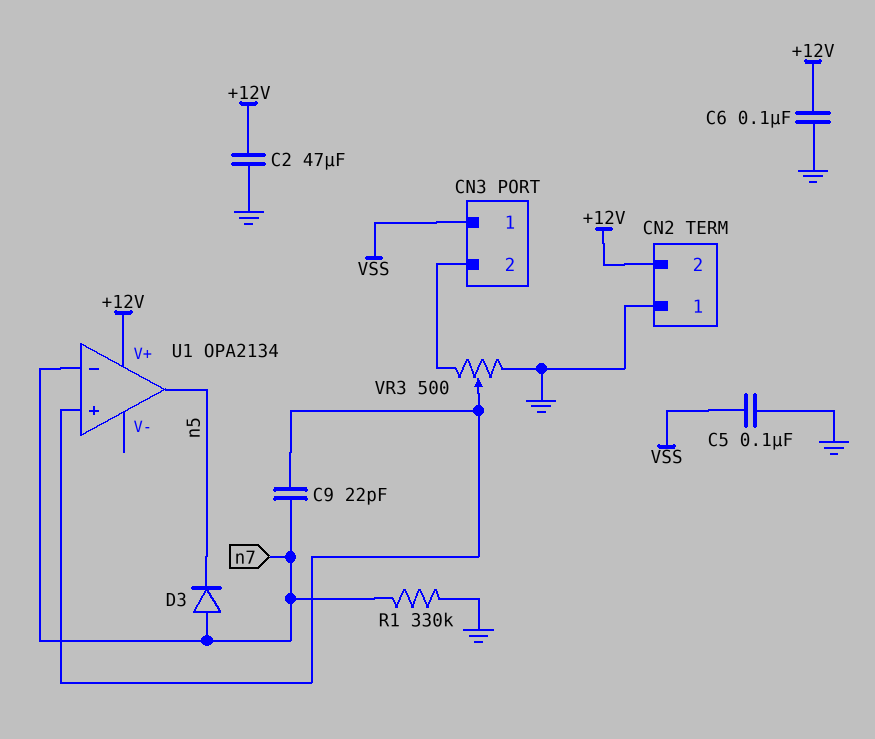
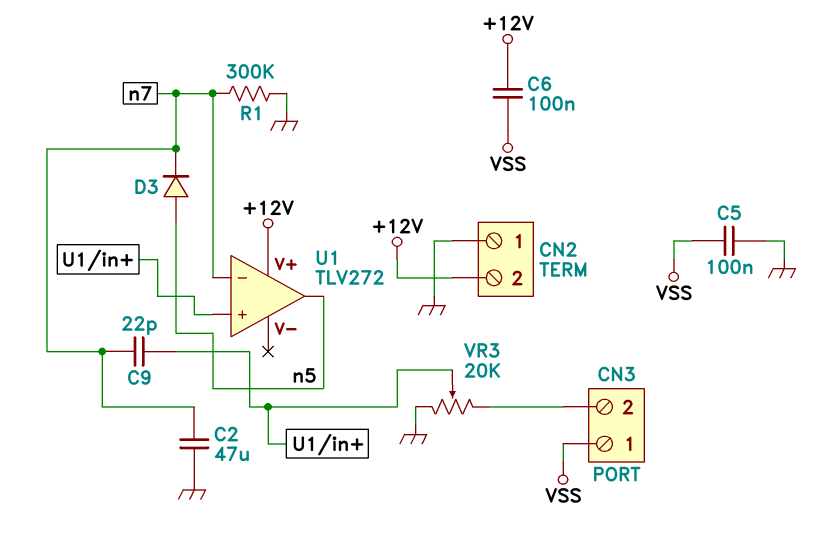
C2: 47uF (+12V, GND) -> 47uF (GND, n7)
C6: 100nF (+12V, GND) -> 100nF (+12V, VSS)
D3: diode (A n7, K n5) -> diode (A n5, K n7)
R1: 330k (GND, n7) -> 300k (GND, n7)
U1: OPA2134 -> TLV272
VR3: 500 (CN3/2, GND, wiper U1/in+) -> 20k (CN3/2, GND, wiper U1/in+)

